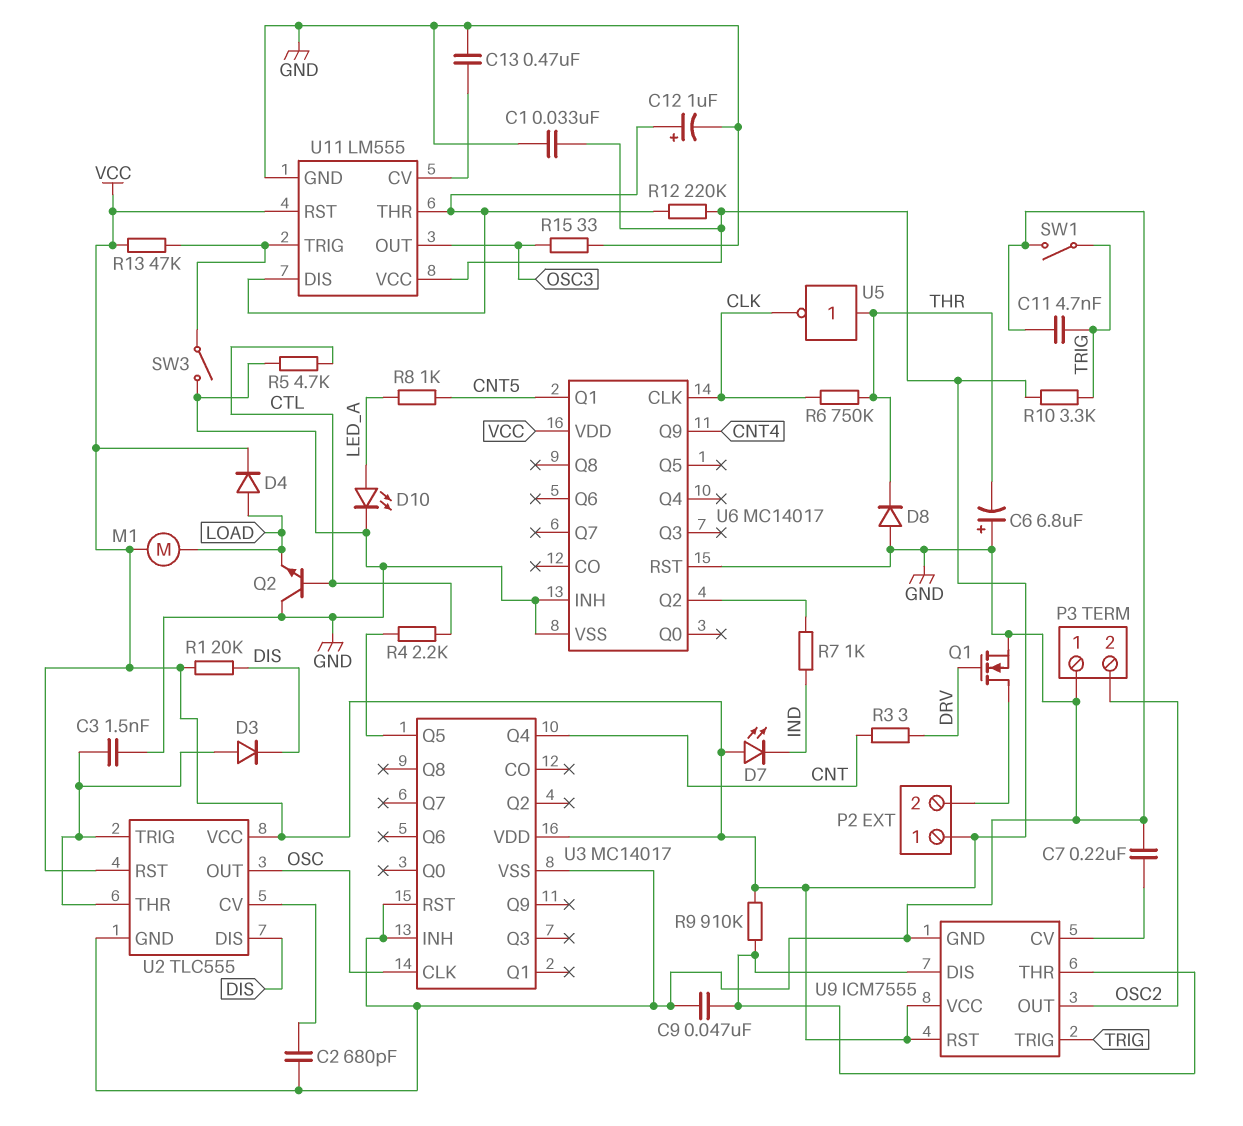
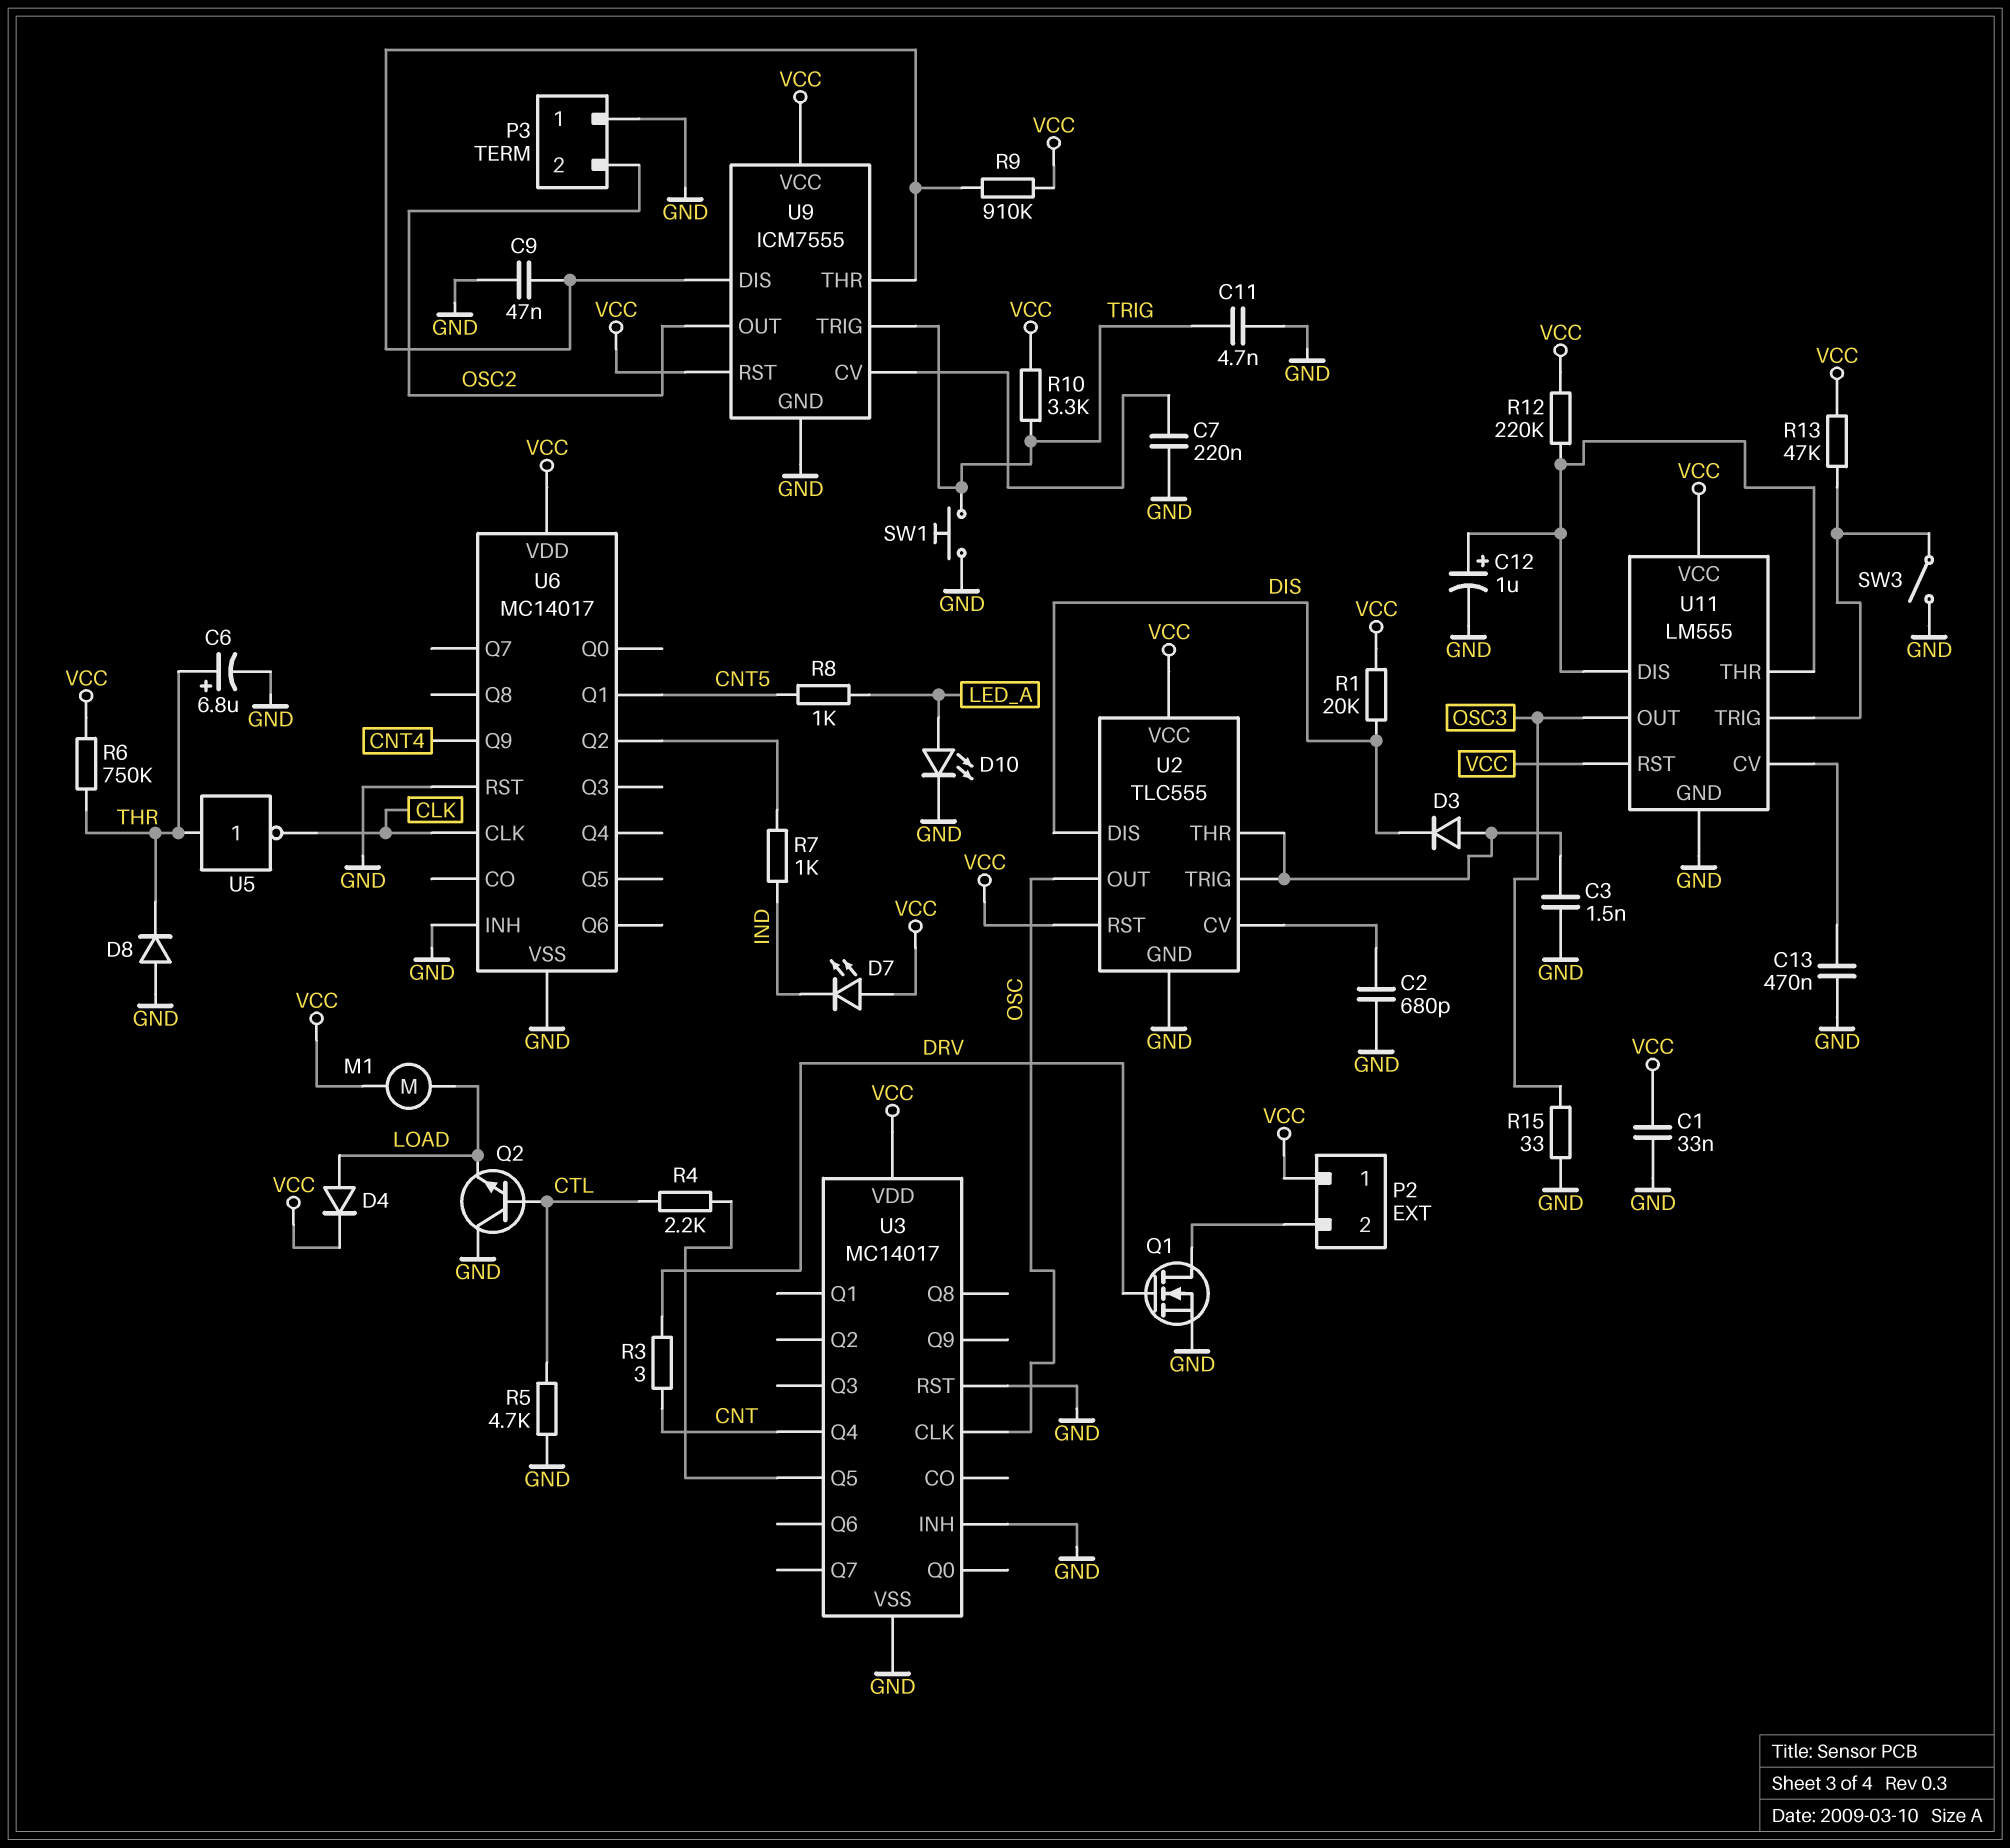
C6: 6.8uF (plus GND, minus THR) -> 6.8uF (plus THR, minus GND)
R6: 750k (CLK, THR) -> 750k (THR, VCC)
SW1: switch (GND, TRIG) -> button (GND, TRIG)

